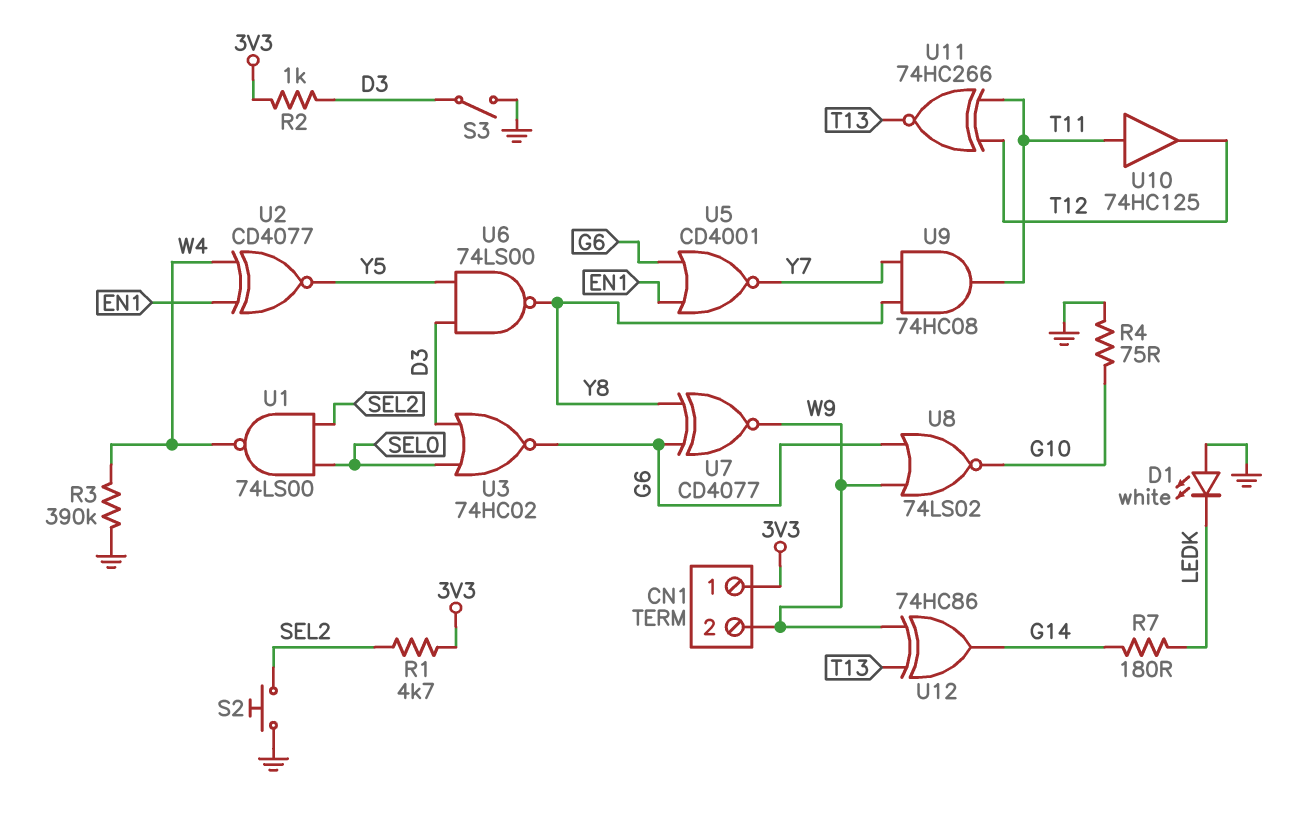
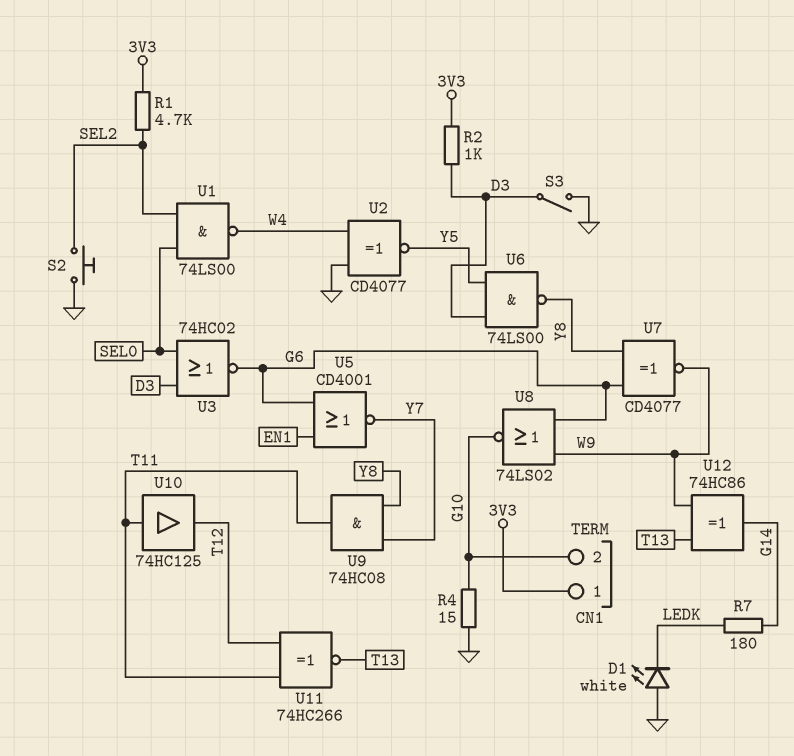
CN1 pin 2: W9 -> G10
R3: 390k (GND, W4) -> none
R4: 75 (G10, GND) -> 15 (G10, GND)
U2: XNOR CD4077 (in EN1, in W4, out Y5) -> XNOR CD4077 (in GND, in W4, out Y5)

